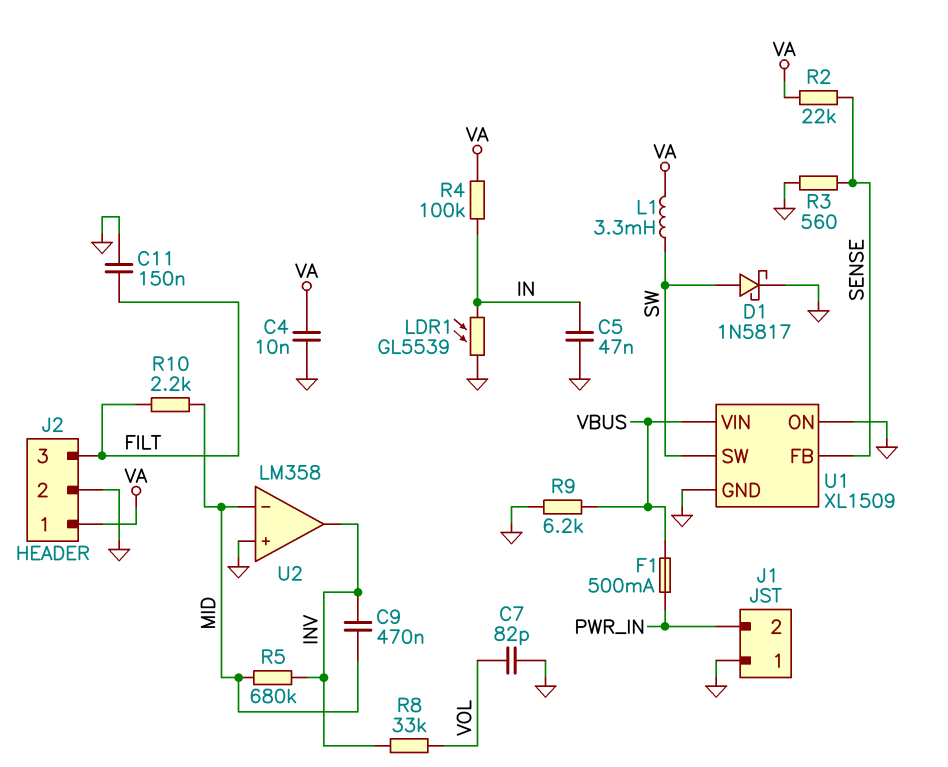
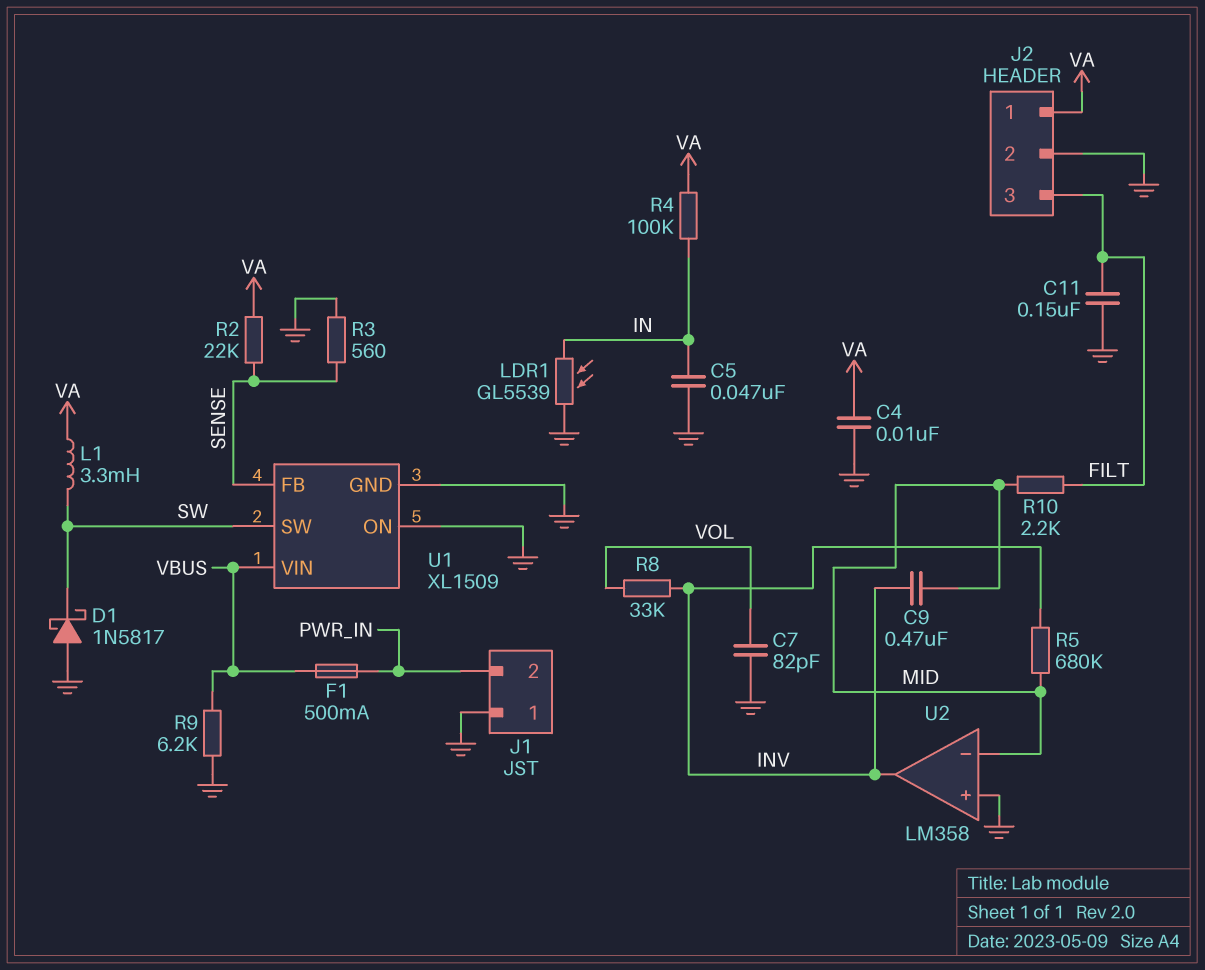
D1: schottky 1N5817 (A SW, K GND) -> schottky 1N5817 (A GND, K SW)

